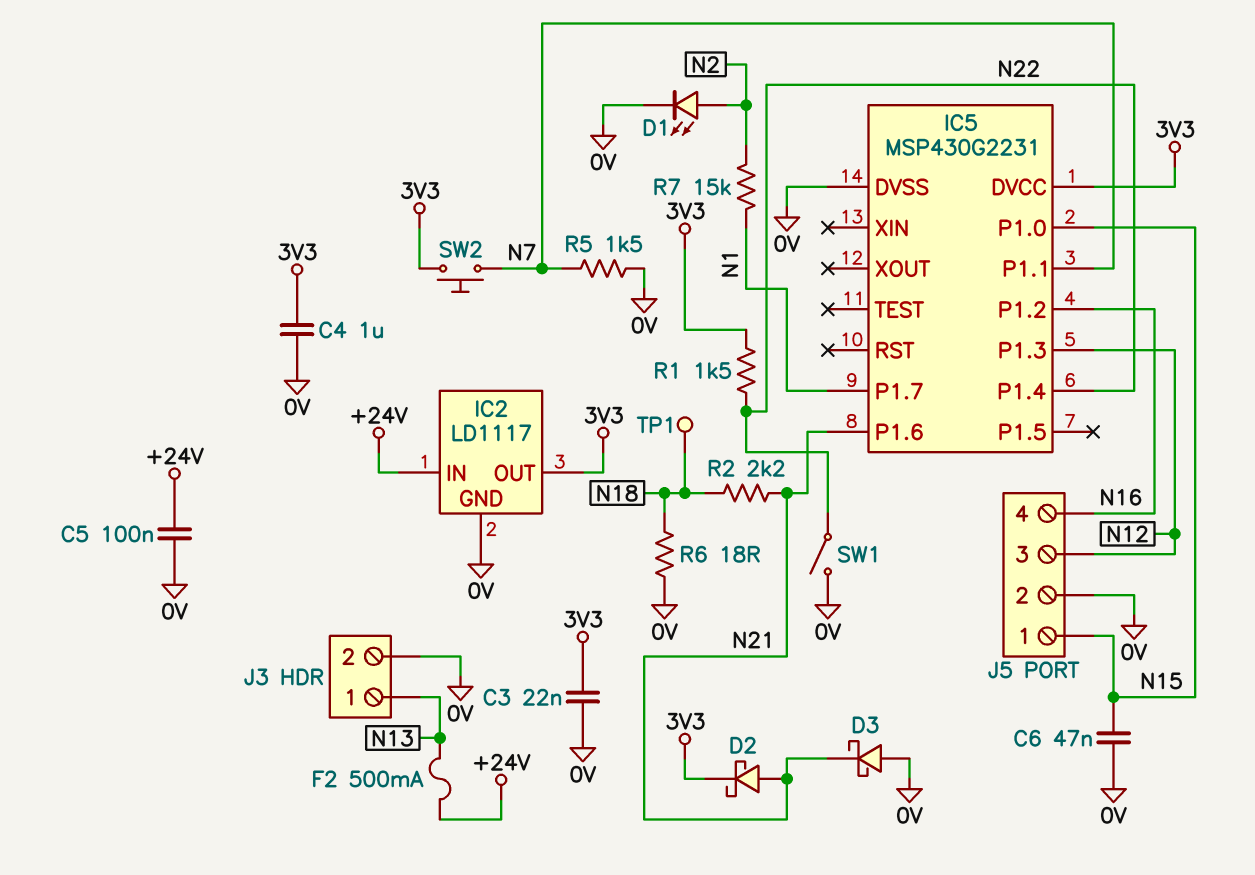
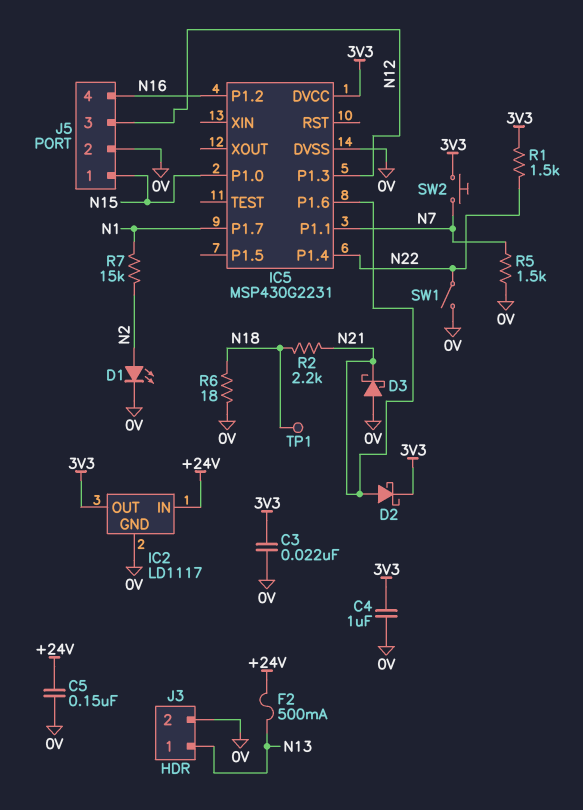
C5: 100nF (+24V, 0V) -> 150nF (+24V, 0V)
C6: 47nF (0V, N15) -> none

